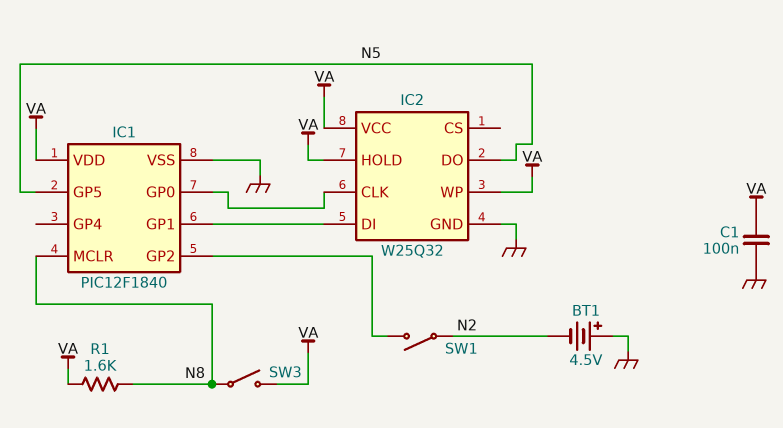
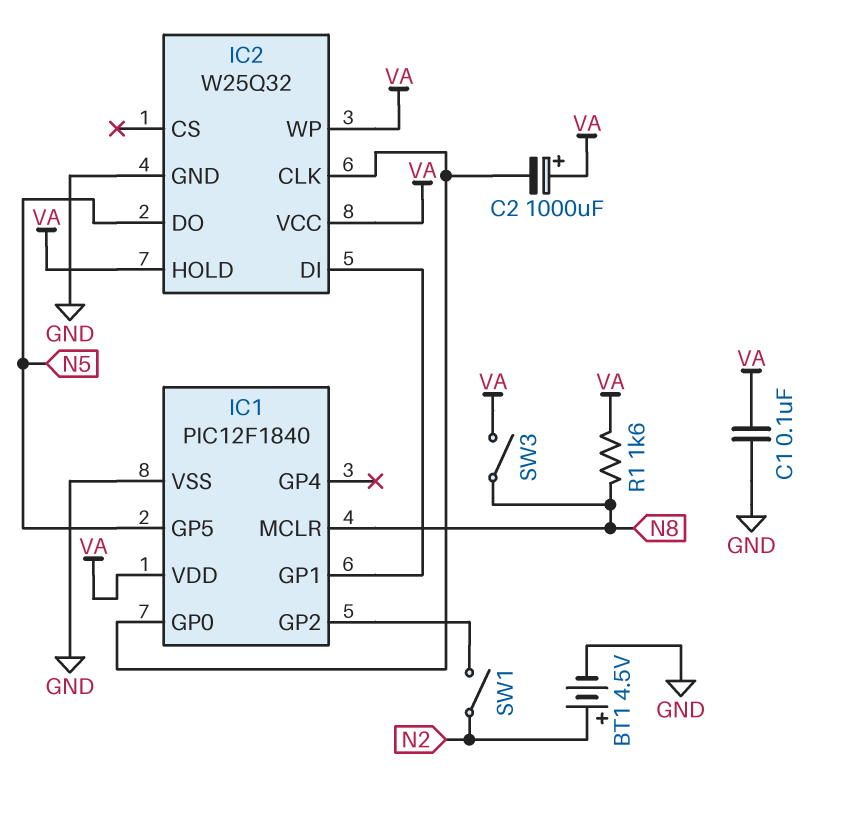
BT1: 4.5V (plus GND, minus N2) -> 4.5V (plus N2, minus GND)
C2: none -> 1000uF (plus VA, minus IC1/GP0)

